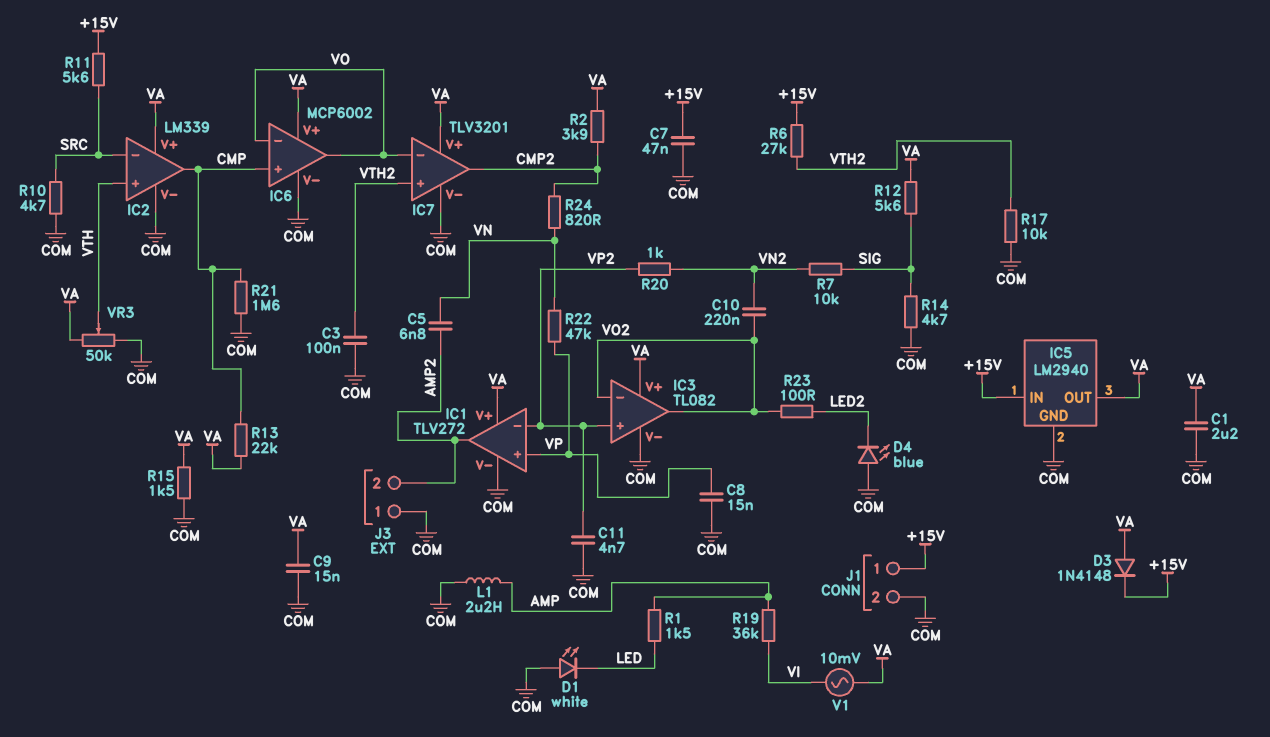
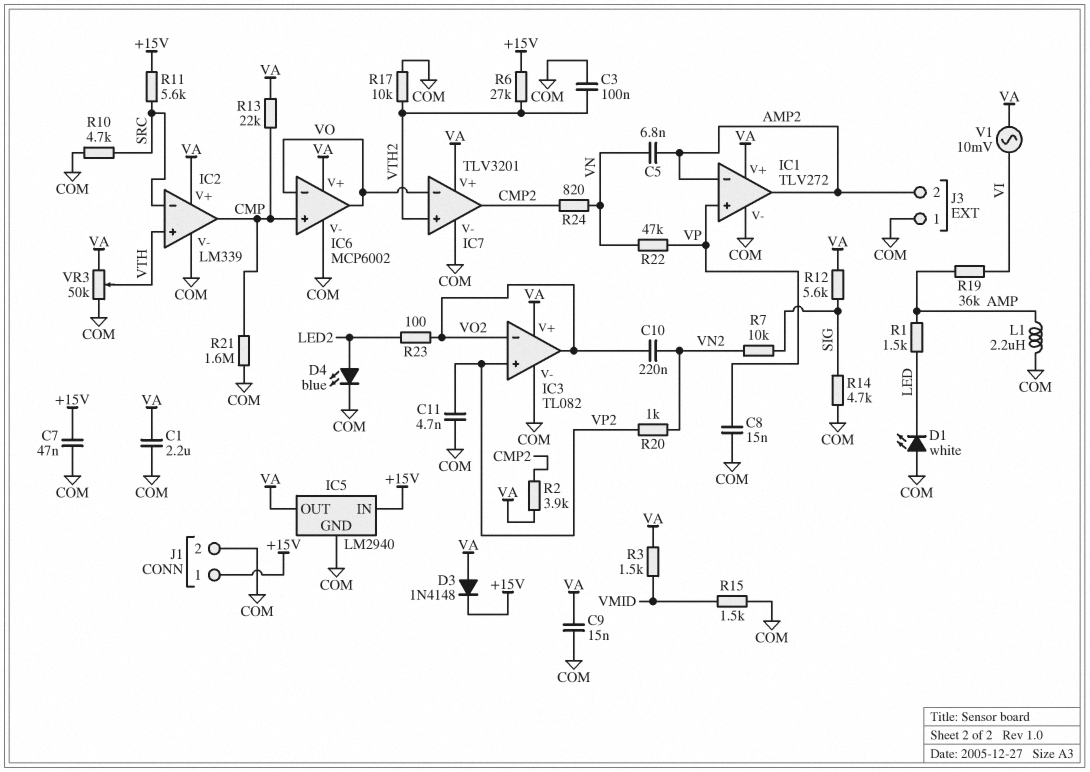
D4: LED blue (A COM, K LED2) -> LED blue (A LED2, K COM)
IC1 pin in-: VP2 -> AMP2
R3: none -> 1.5k (VA, VMID)
R15: 1.5k (COM, VA) -> 1.5k (COM, VMID)

